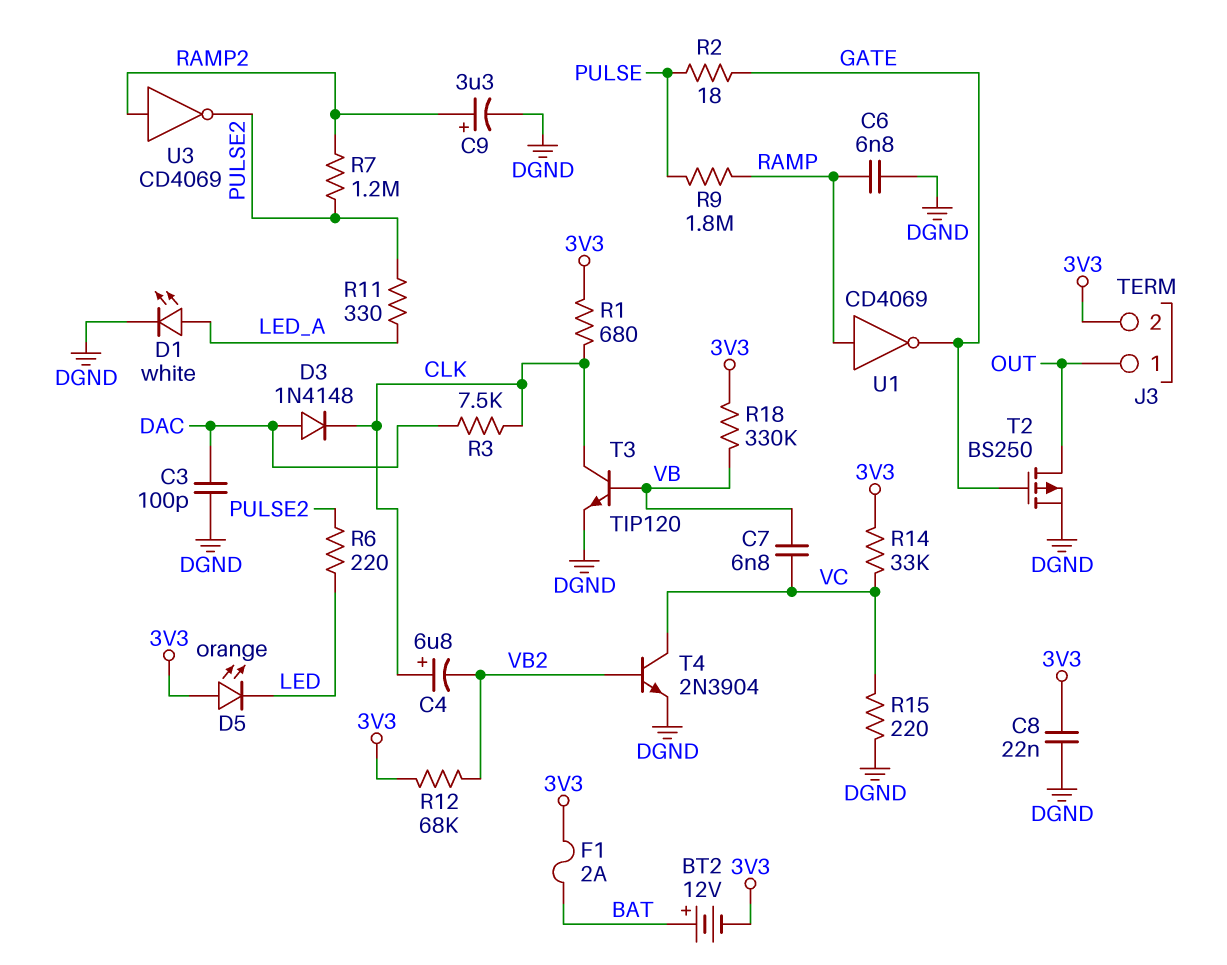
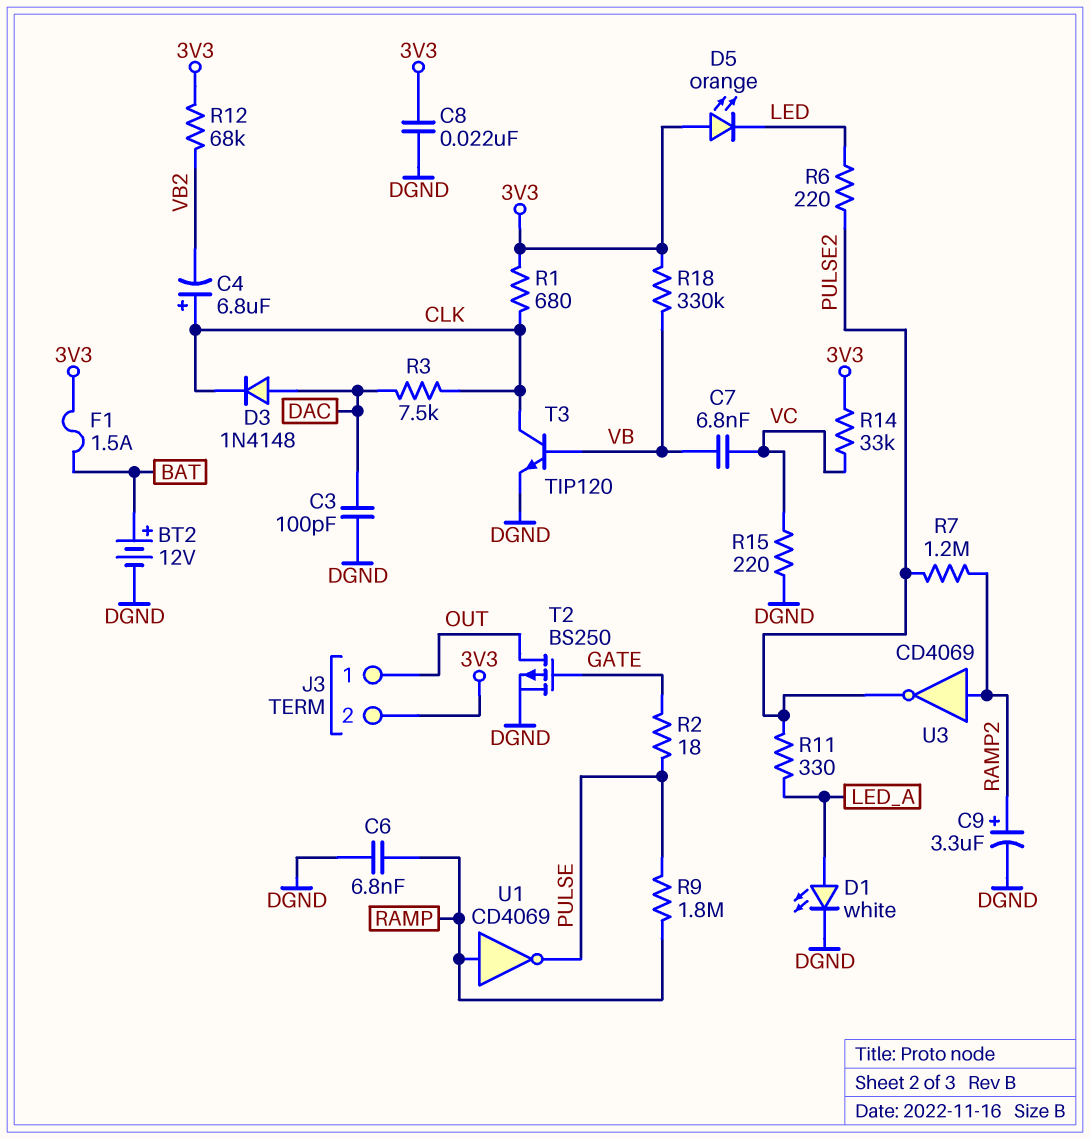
BT2: 12V (plus BAT, minus 3V3) -> 12V (plus BAT, minus DGND)
F1: 2A (3V3, BAT) -> 1.5A (3V3, BAT)
T4: NPN 2N3904 (B VB2, C VC, E DGND) -> none
U1: NOT CD4069 (in RAMP, out GATE) -> NOT CD4069 (in RAMP, out PULSE)

